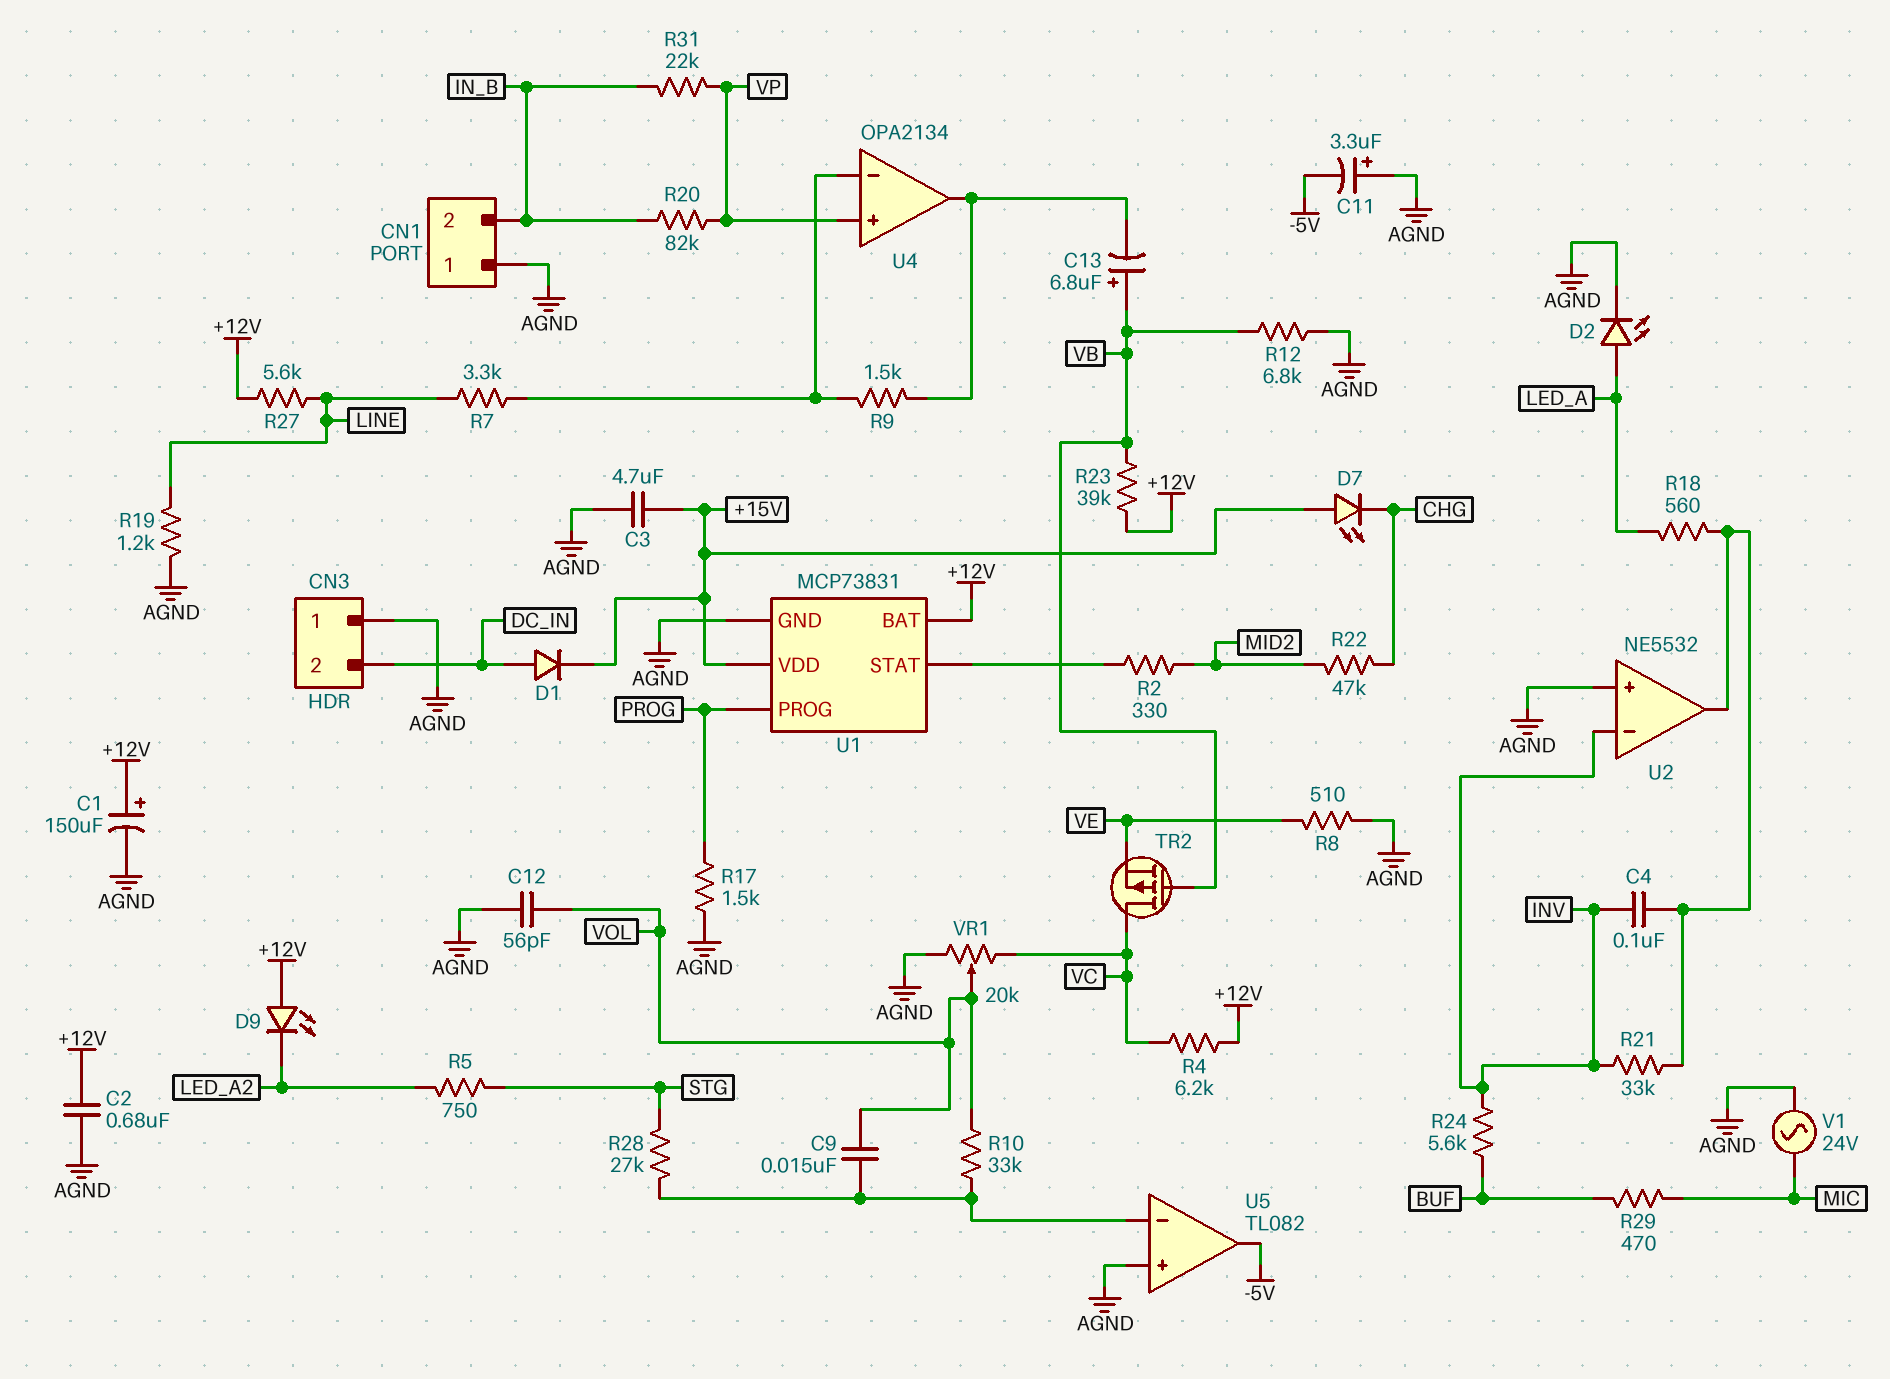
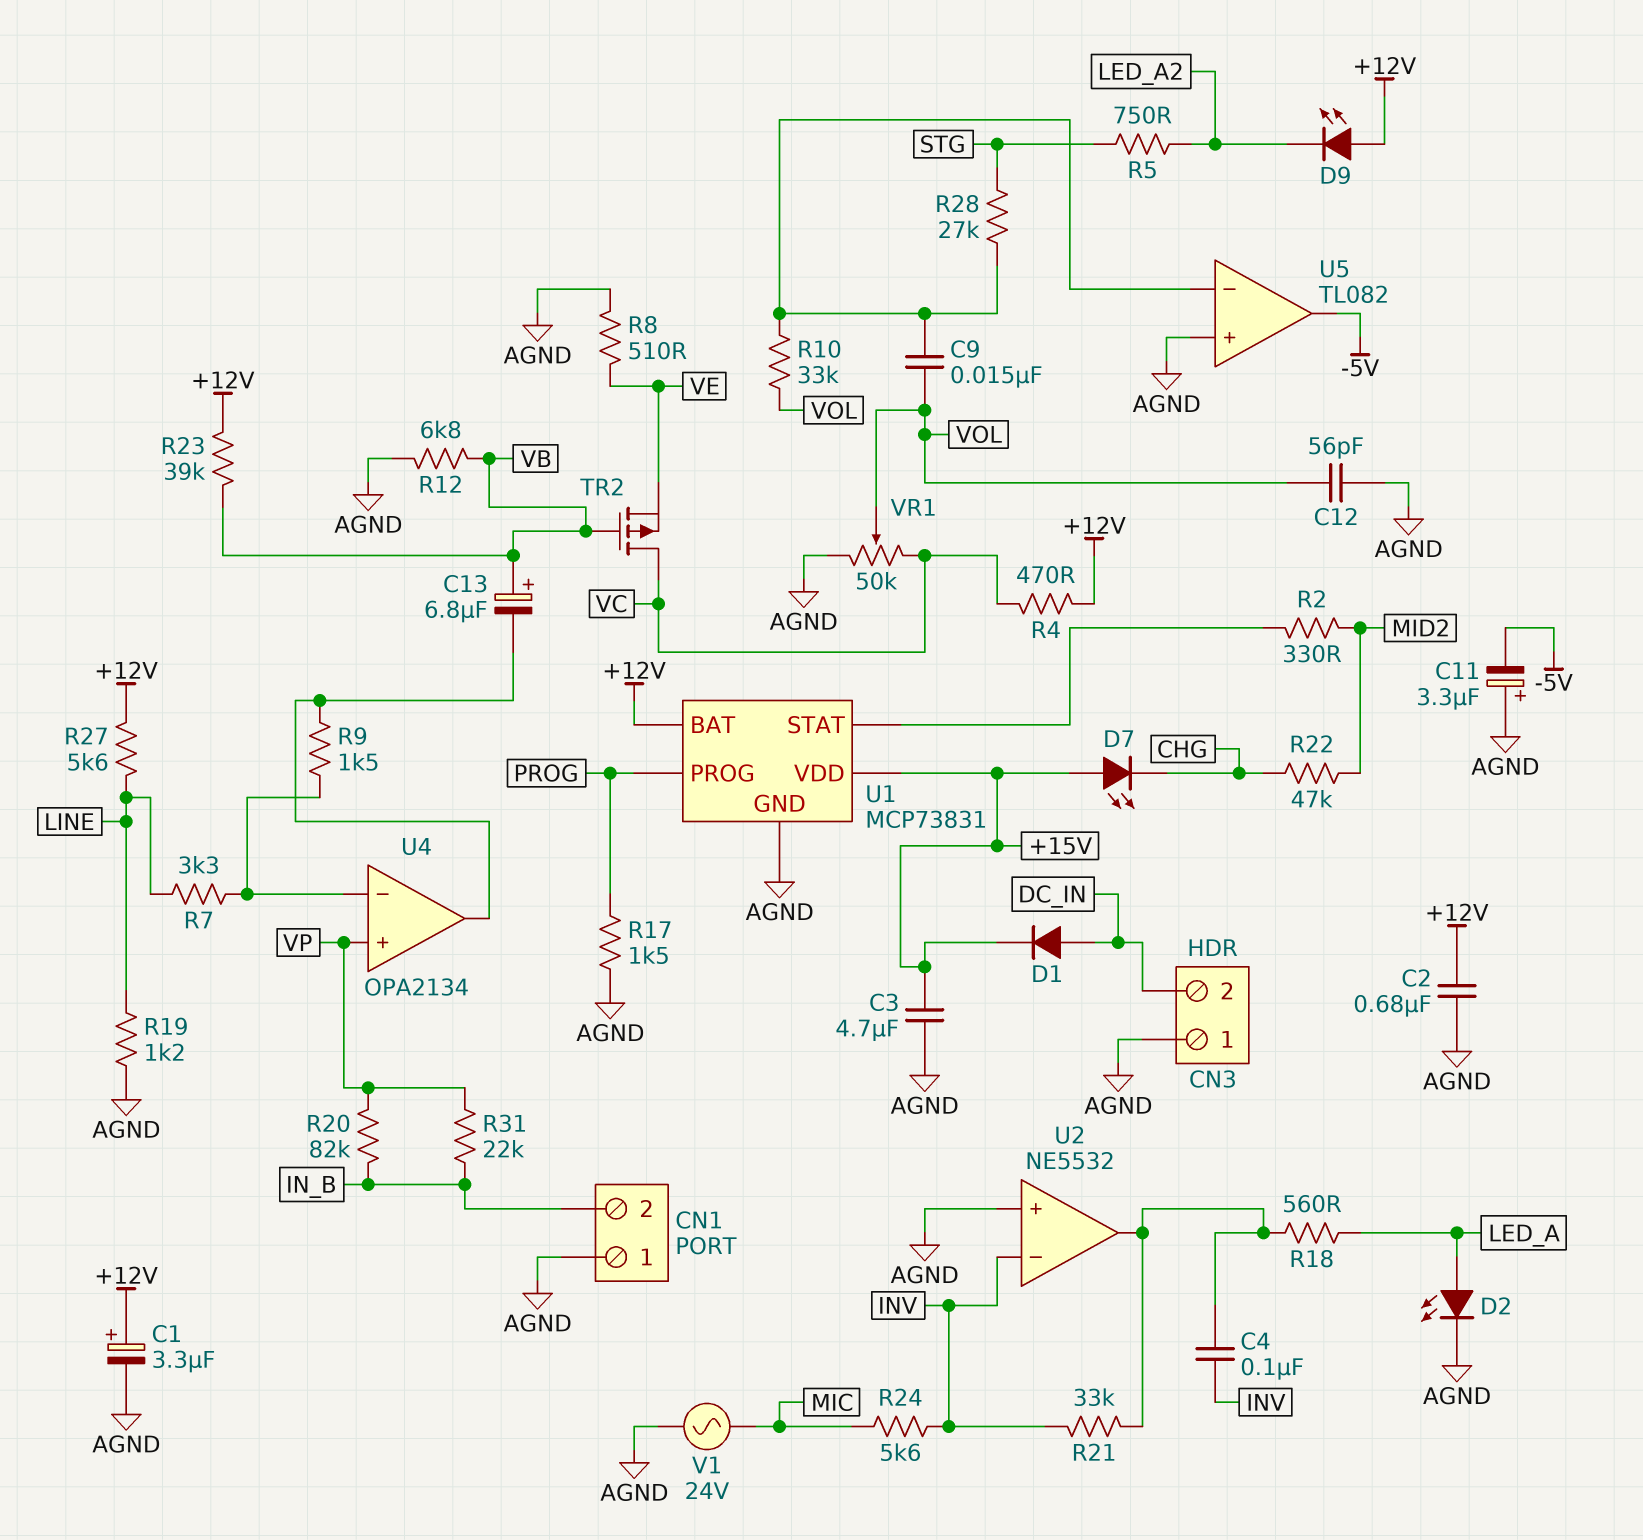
C1: 150uF (plus +12V, minus AGND) -> 3.3uF (plus +12V, minus AGND)
R4: 6.2k (+12V, VC) -> 470 (+12V, VC)
R24: 5.6k (BUF, INV) -> 5.6k (INV, MIC)
R29: 470 (BUF, MIC) -> none
VR1: 20k (AGND, VC, wiper VOL) -> 50k (AGND, VC, wiper VOL)

